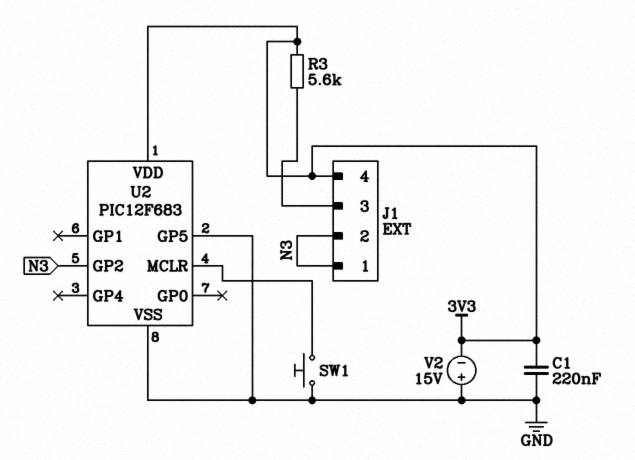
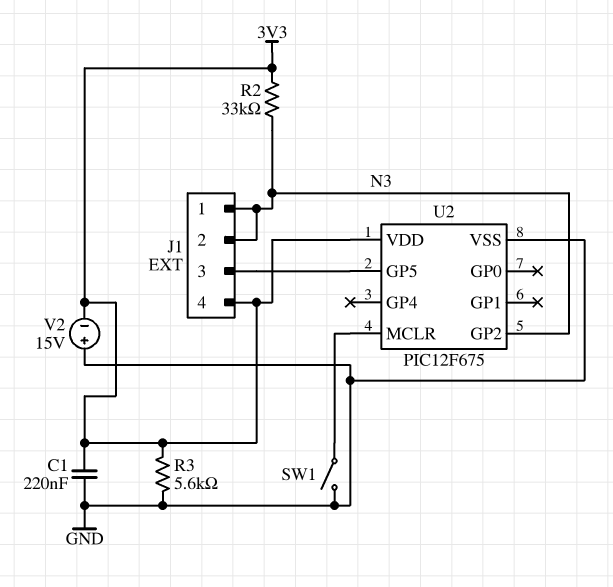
R2: none -> 33k (3V3, N3)
R3: 5.6k (3V3, J1/3) -> 5.6k (3V3, GND)
SW1: button (GND, U2/MCLR) -> switch (GND, U2/MCLR)
U2: PIC12F683 -> PIC12F675
U2 pin GP5: GND -> J1/3

